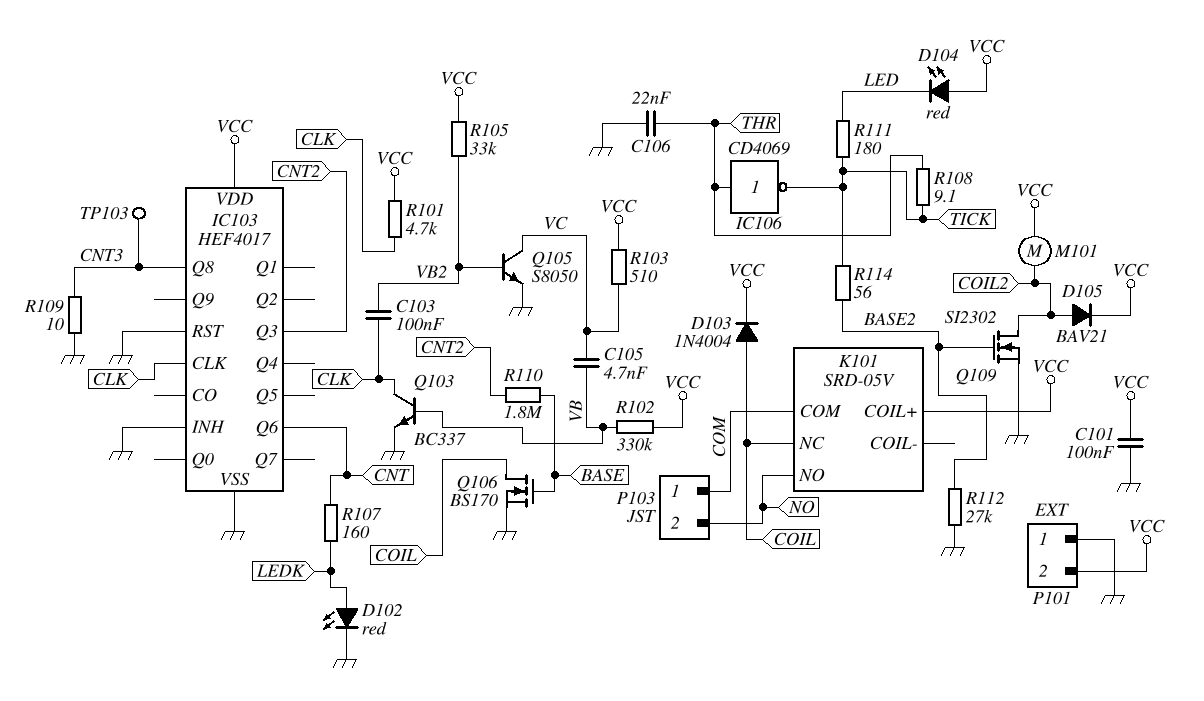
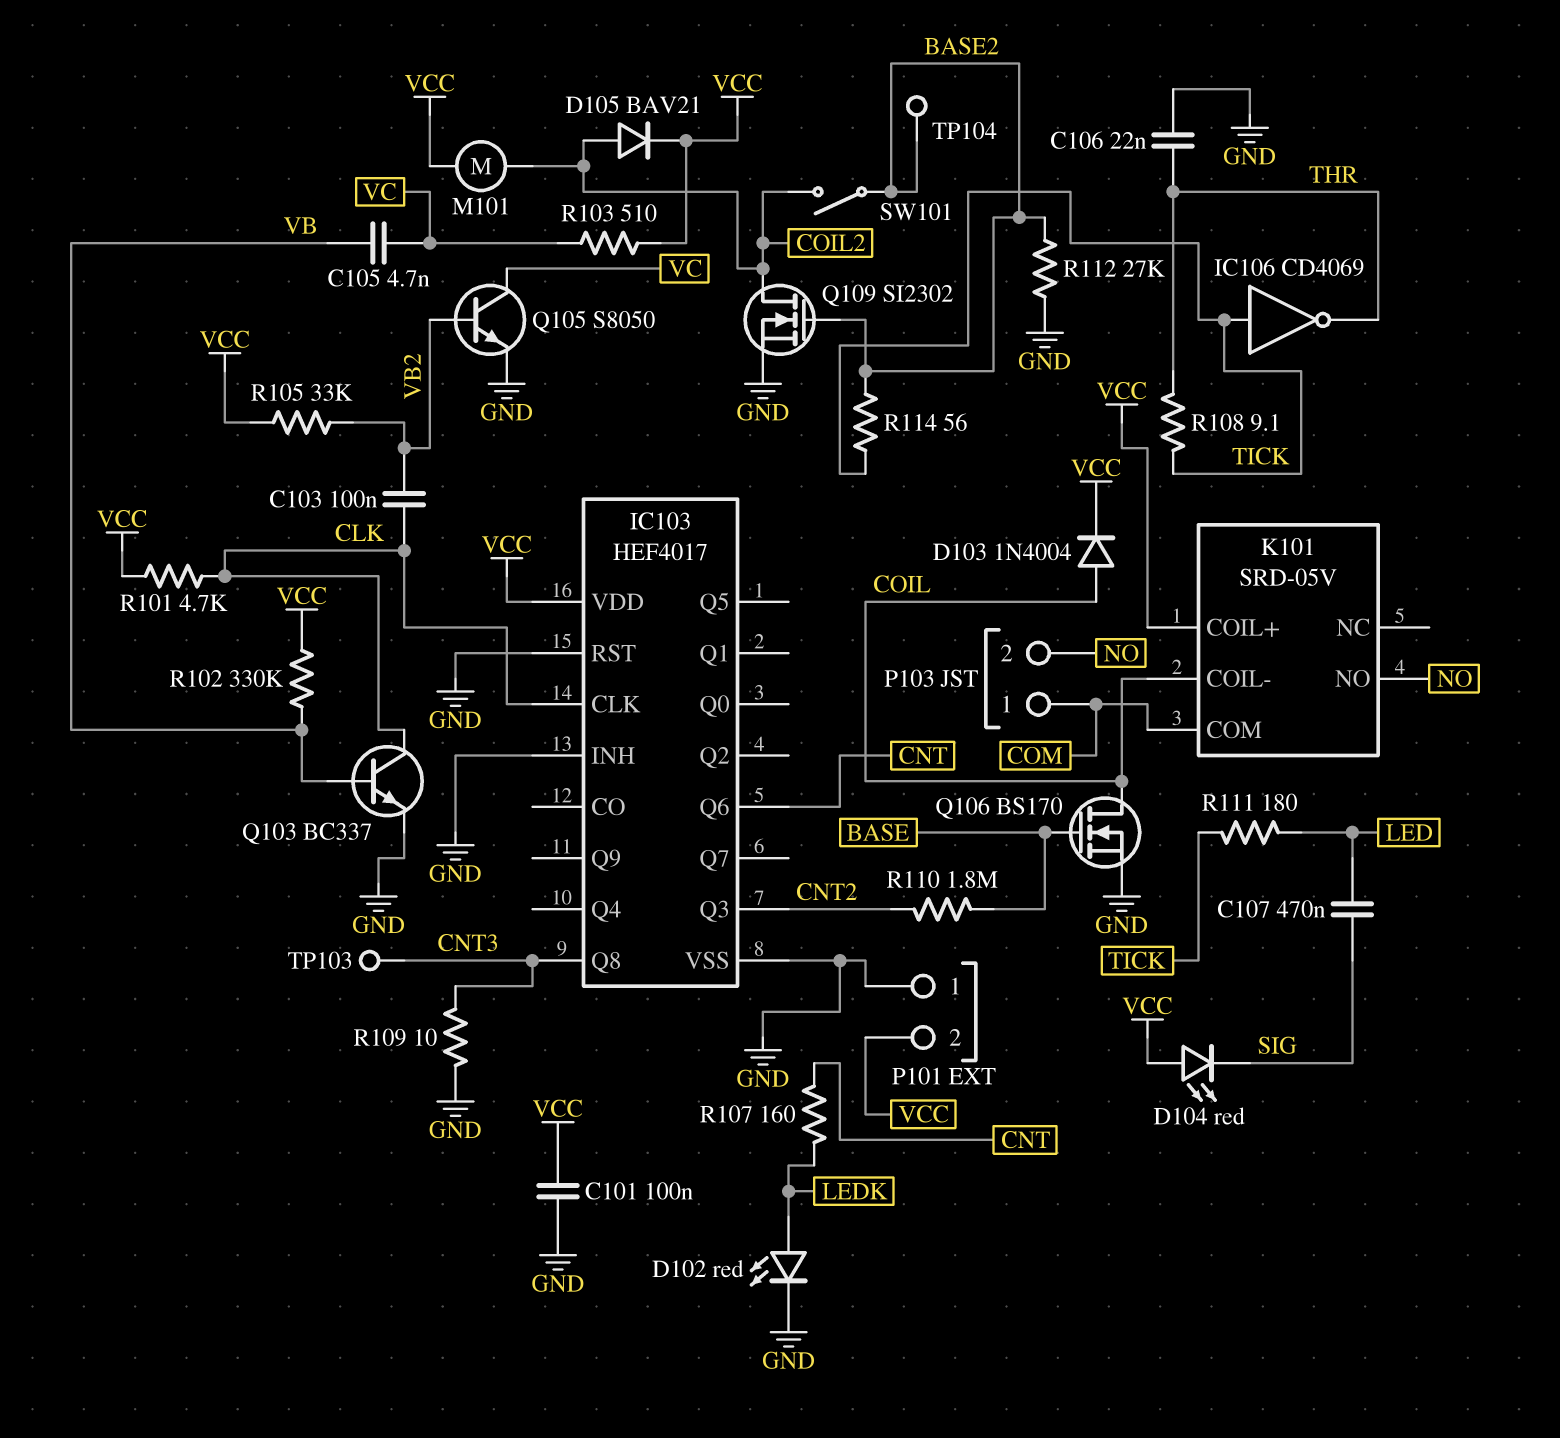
C107: none -> 470nF (LED, SIG)
D104: LED red (A VCC, K LED) -> LED red (A VCC, K SIG)
IC106: NOT CD4069 (in THR, out TICK) -> NOT CD4069 (in TICK, out THR)
K101 pin COIL-: none -> COIL
K101 pin NC: COIL -> none
SW101: none -> switch (BASE2, COIL2)
TP104: none -> test point (BASE2)

